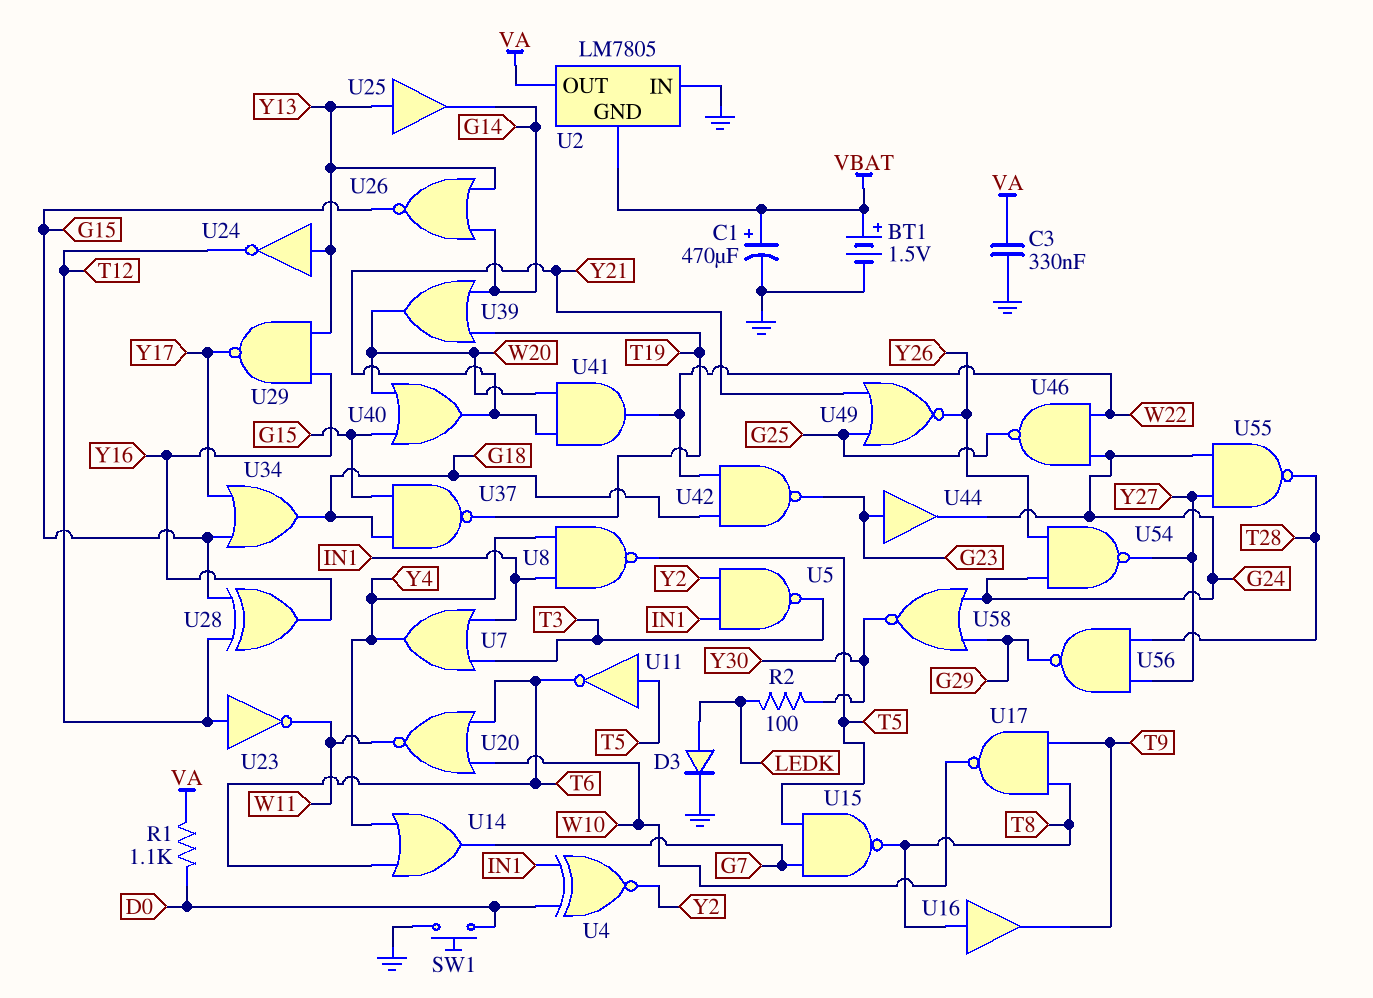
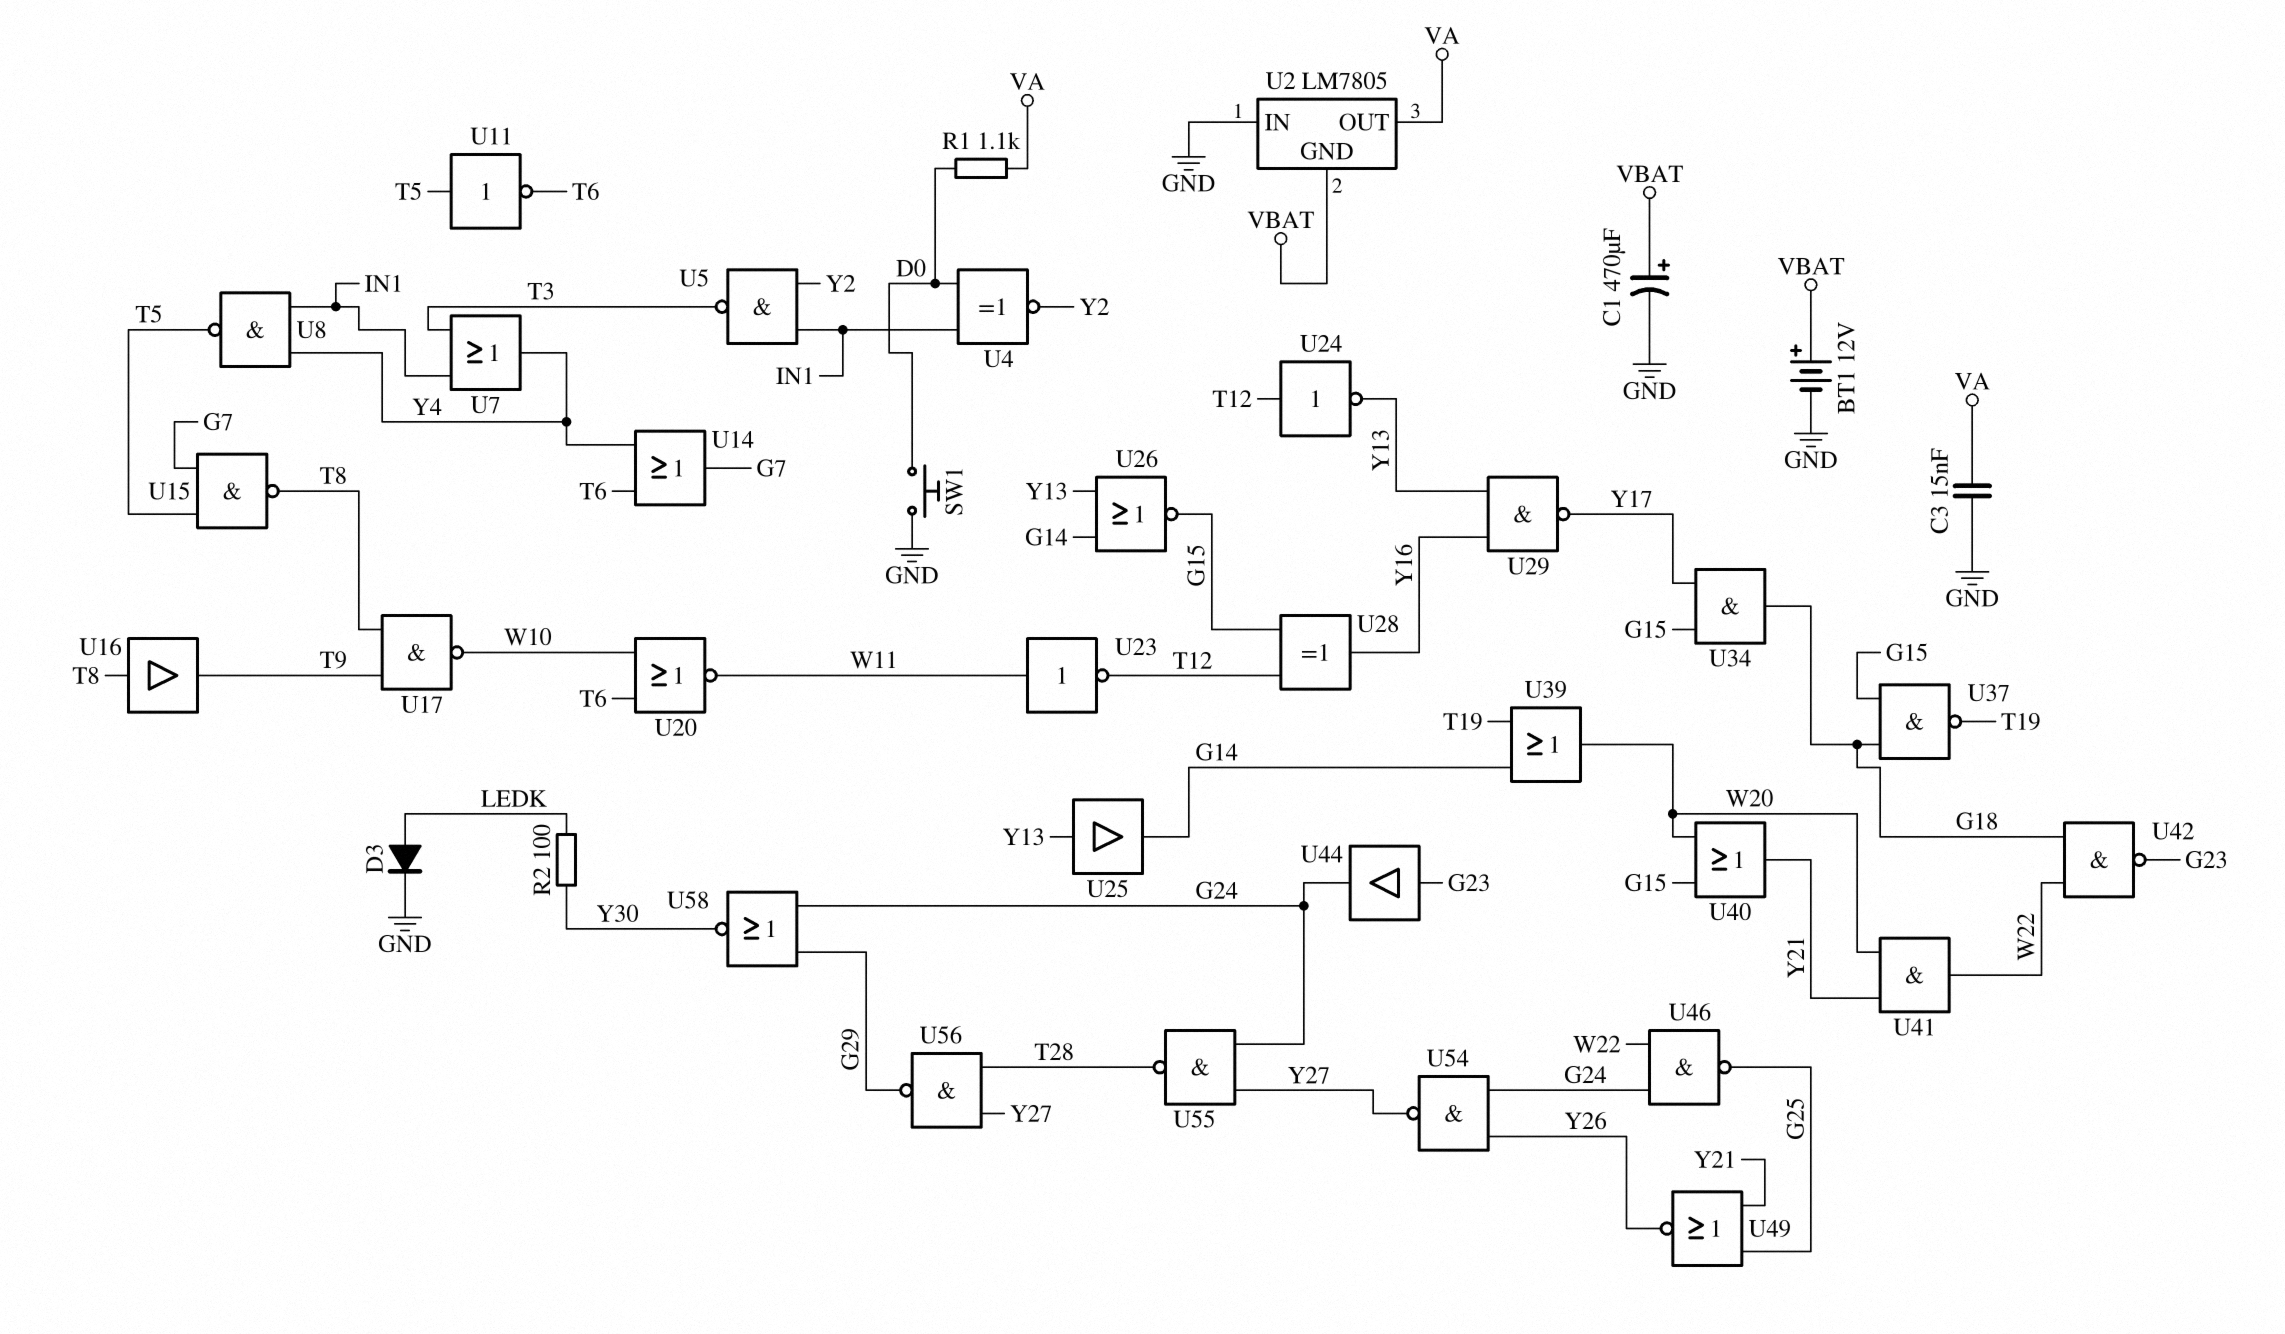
BT1: 1.5V (plus VBAT, minus GND) -> 12V (plus VBAT, minus GND)
C3: 330nF (GND, VA) -> 15nF (GND, VA)
U23: NOT (in T12, out W11) -> NOT (in W11, out T12)
U24: NOT (in Y13, out T12) -> NOT (in T12, out Y13)
U34: OR (in G15, in Y17, out G18) -> AND (in G15, in Y17, out G18)

